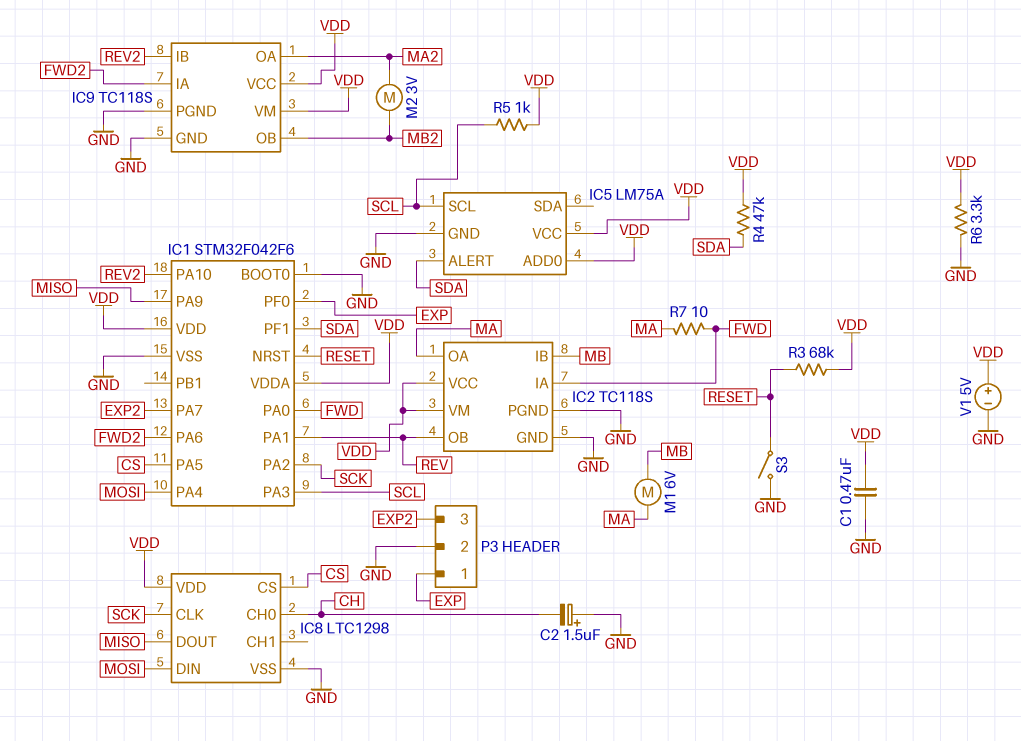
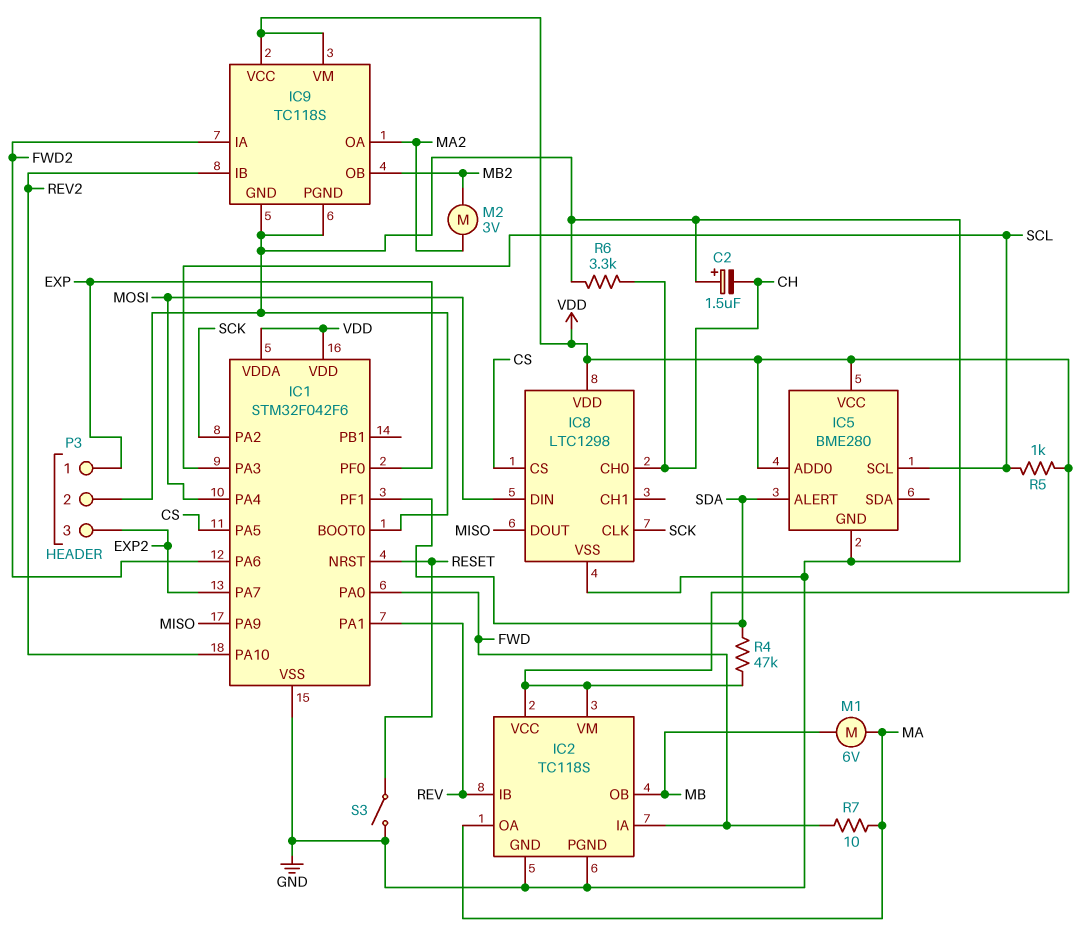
C1: 470nF (GND, VDD) -> none
IC2 pin IB: MB -> REV
IC2 pin OB: REV -> MB
IC5: LM75A -> BME280
R3: 68k (RESET, VDD) -> none
R6: 3.3k (GND, VDD) -> 3.3k (CH, GND)
V1: 5V (plus VDD, minus GND) -> none

